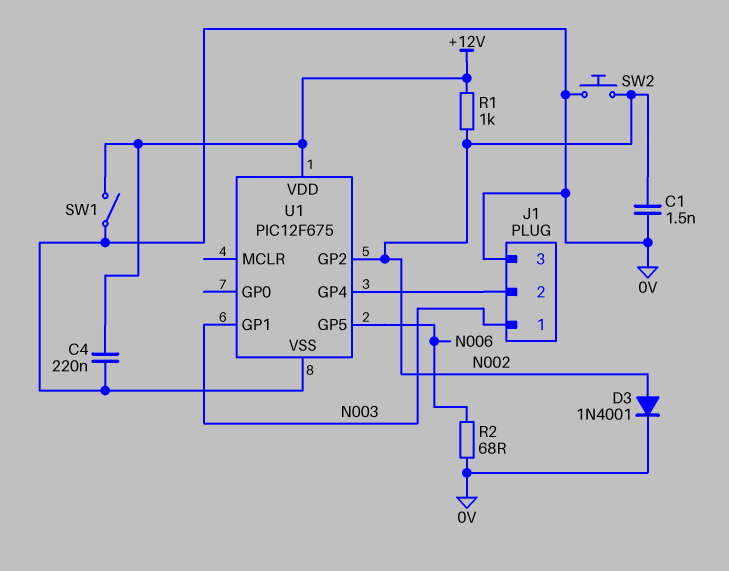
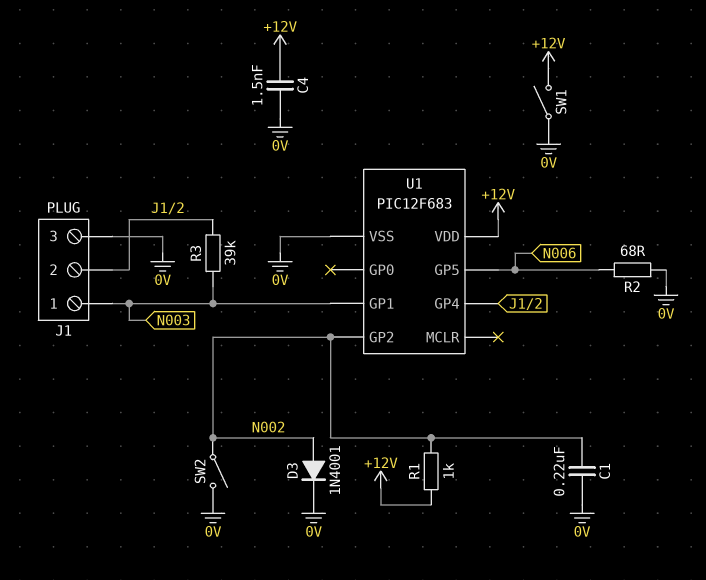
C1: 1.5nF (0V, N002) -> 220nF (0V, N002)
C4: 220nF (+12V, 0V) -> 1.5nF (+12V, 0V)
R3: none -> 39k (J1/2, N003)
SW2: button (0V, N002) -> switch (0V, N002)
U1: PIC12F675 -> PIC12F683

